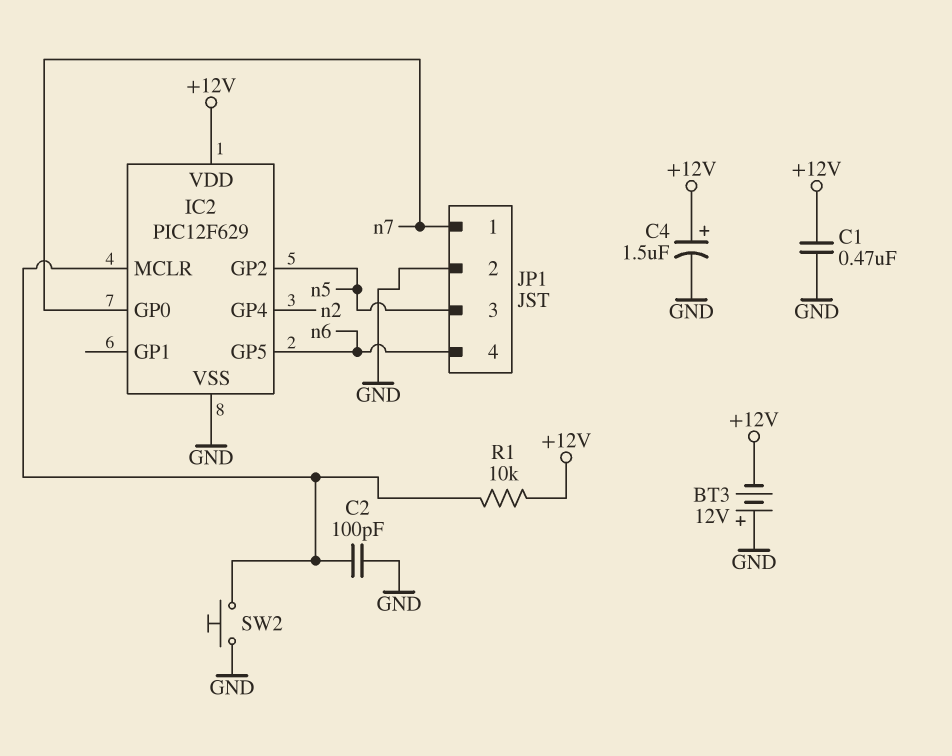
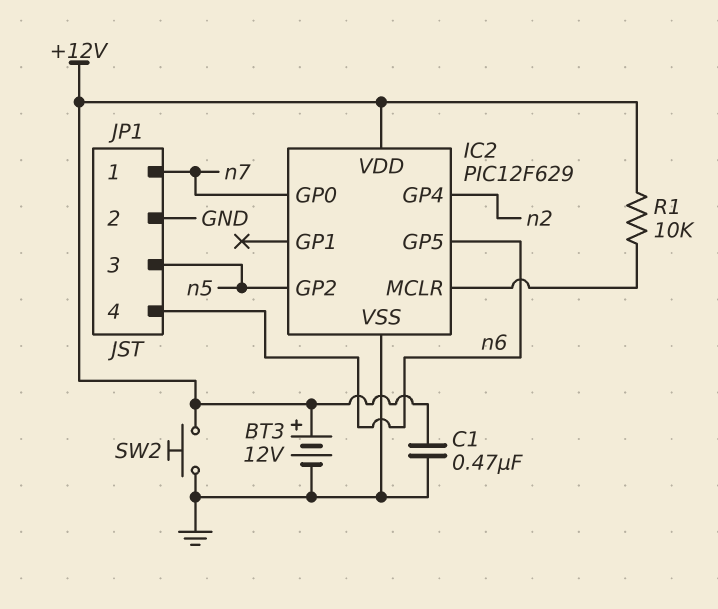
BT3: 12V (plus GND, minus +12V) -> 12V (plus +12V, minus GND)
C2: 100pF (GND, IC2/MCLR) -> none
C4: 1.5uF (plus +12V, minus GND) -> none
SW2: button (GND, IC2/MCLR) -> button (+12V, GND)

